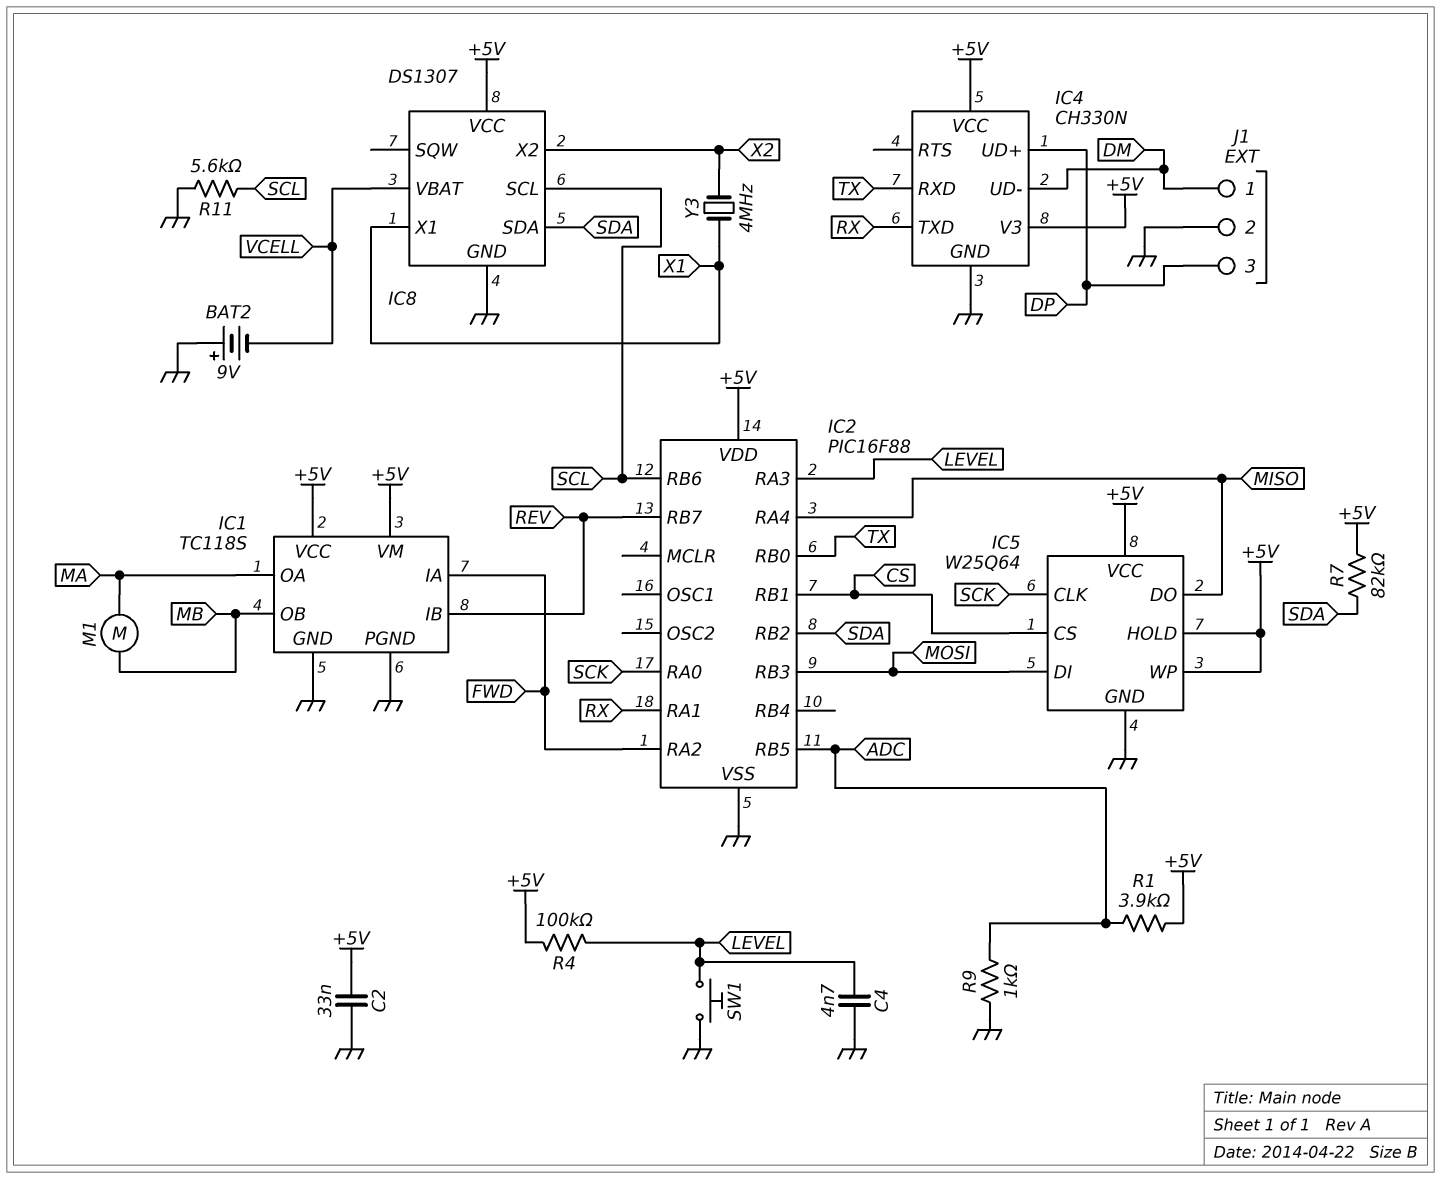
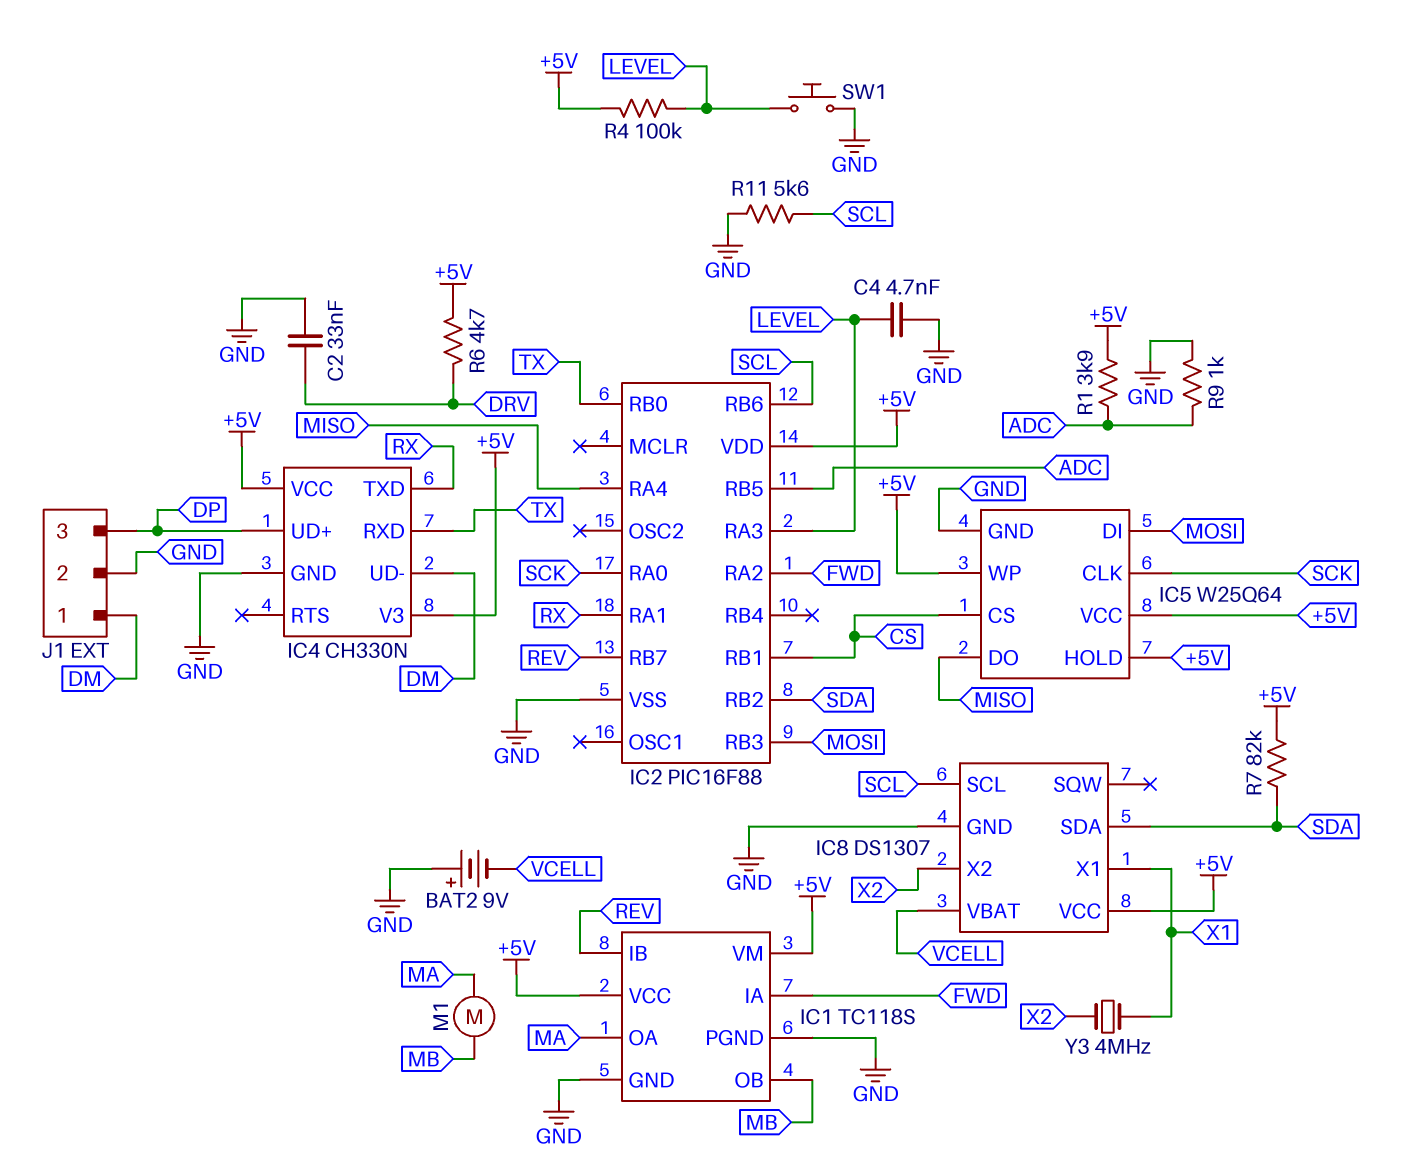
C2: 33nF (+5V, GND) -> 33nF (DRV, GND)
R6: none -> 4.7k (+5V, DRV)

